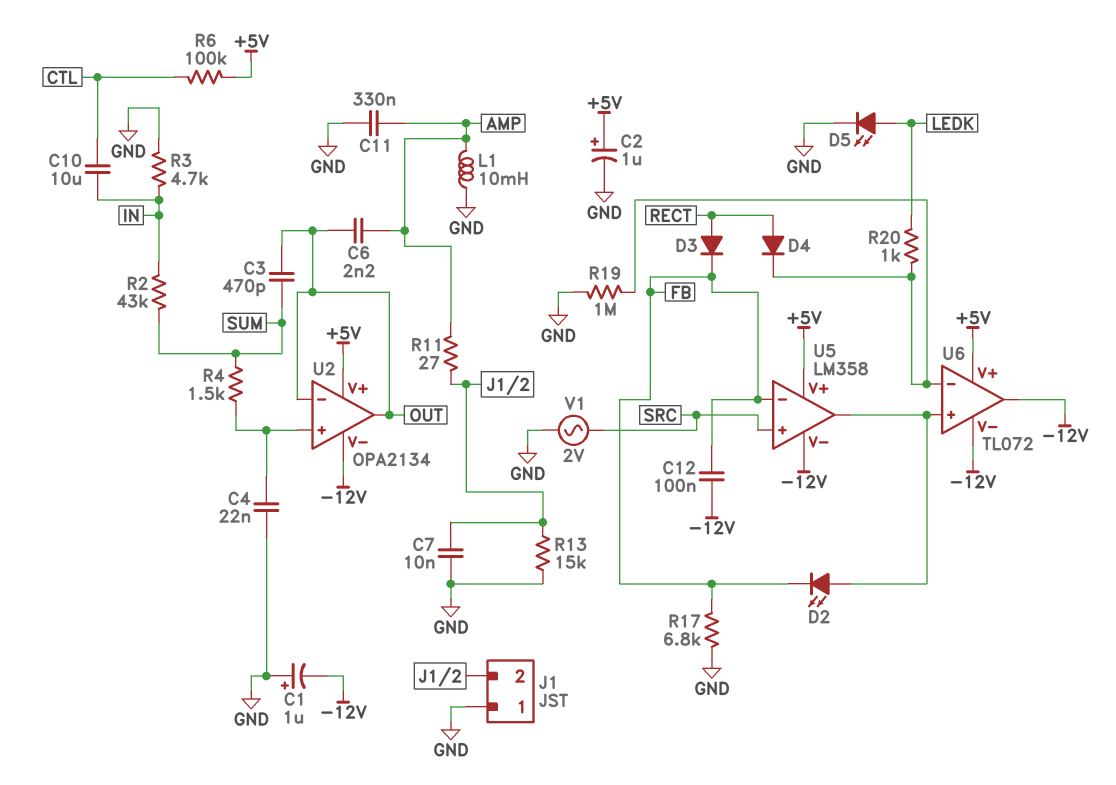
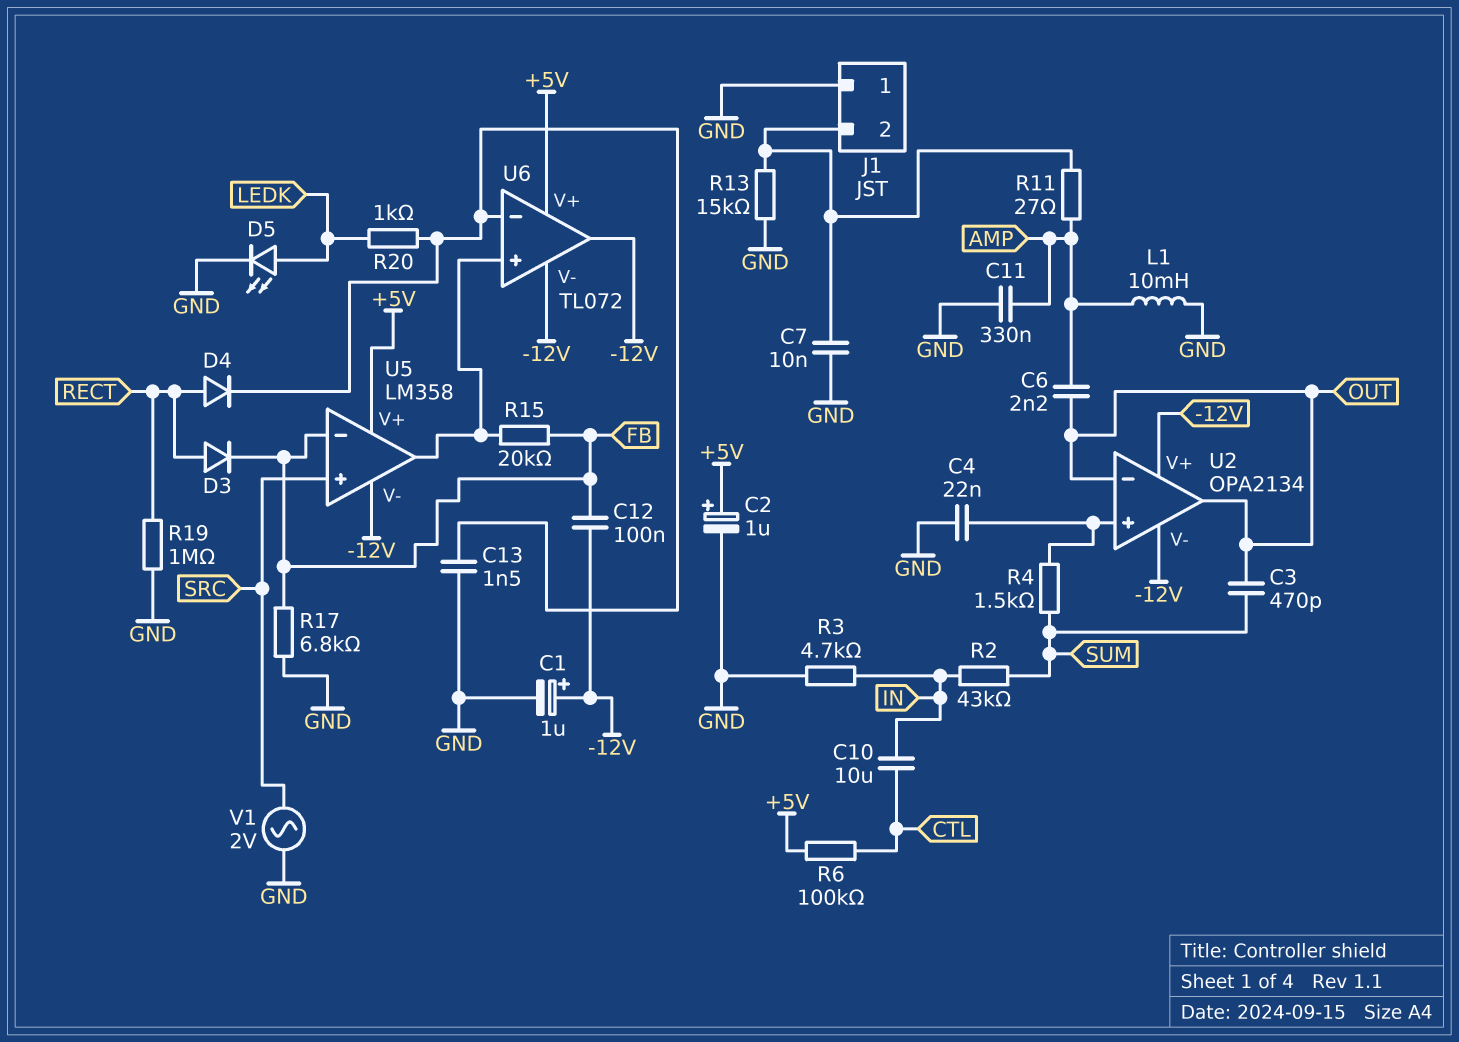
C1: 1uF (plus GND, minus -12V) -> 1uF (plus -12V, minus GND)
C13: none -> 1.5nF (GND, U6/in-)
D2: LED (A U5/out, K FB) -> none
R15: none -> 20k (FB, U5/out)
R19: 1M (GND, U6/in-) -> 1M (GND, RECT)
U2 pin V+: +5V -> -12V

